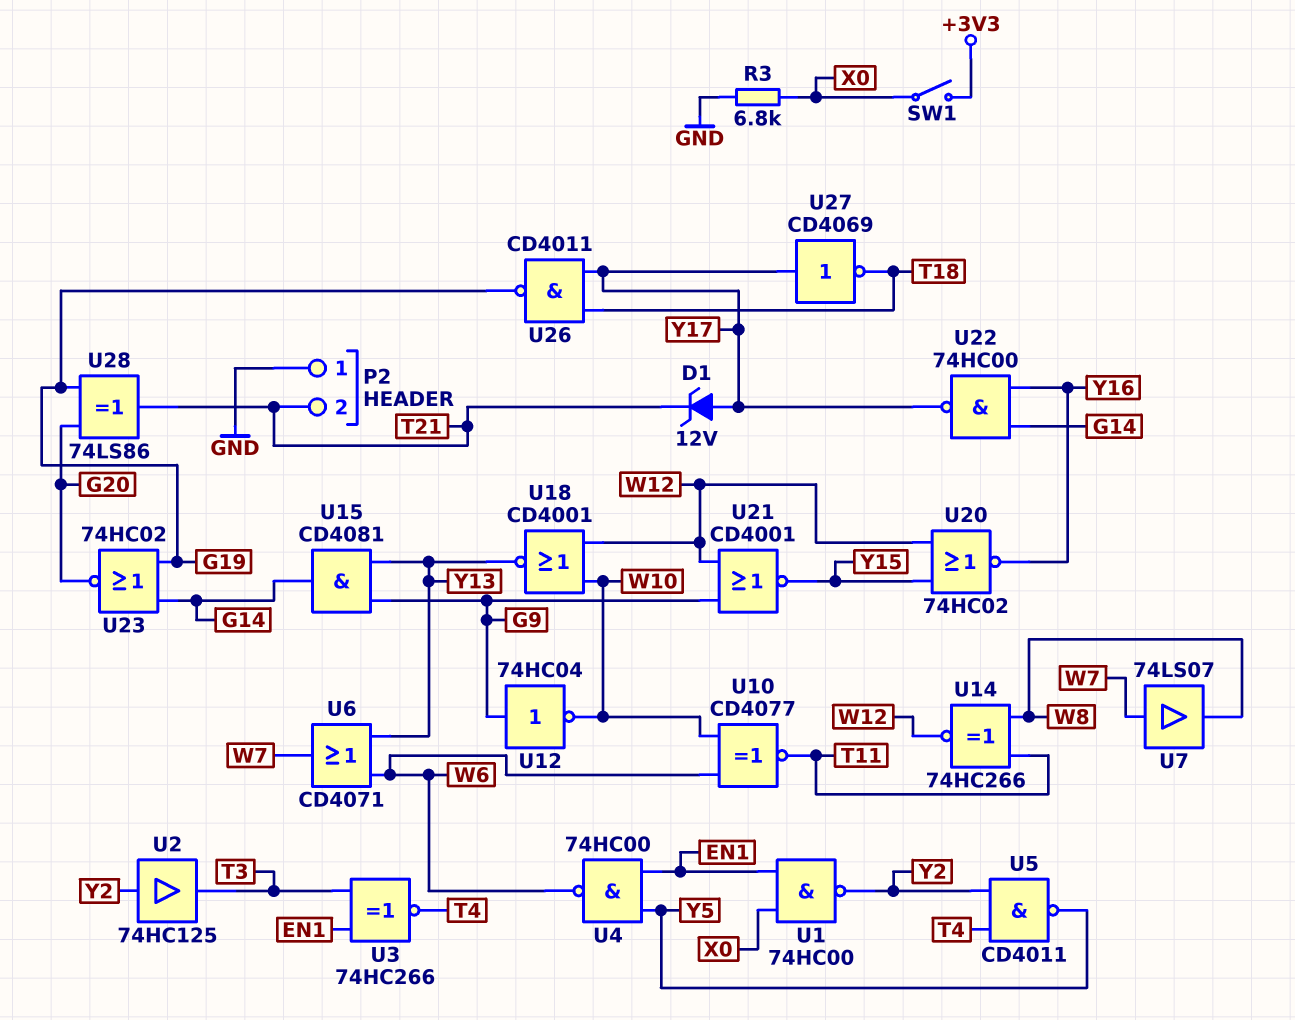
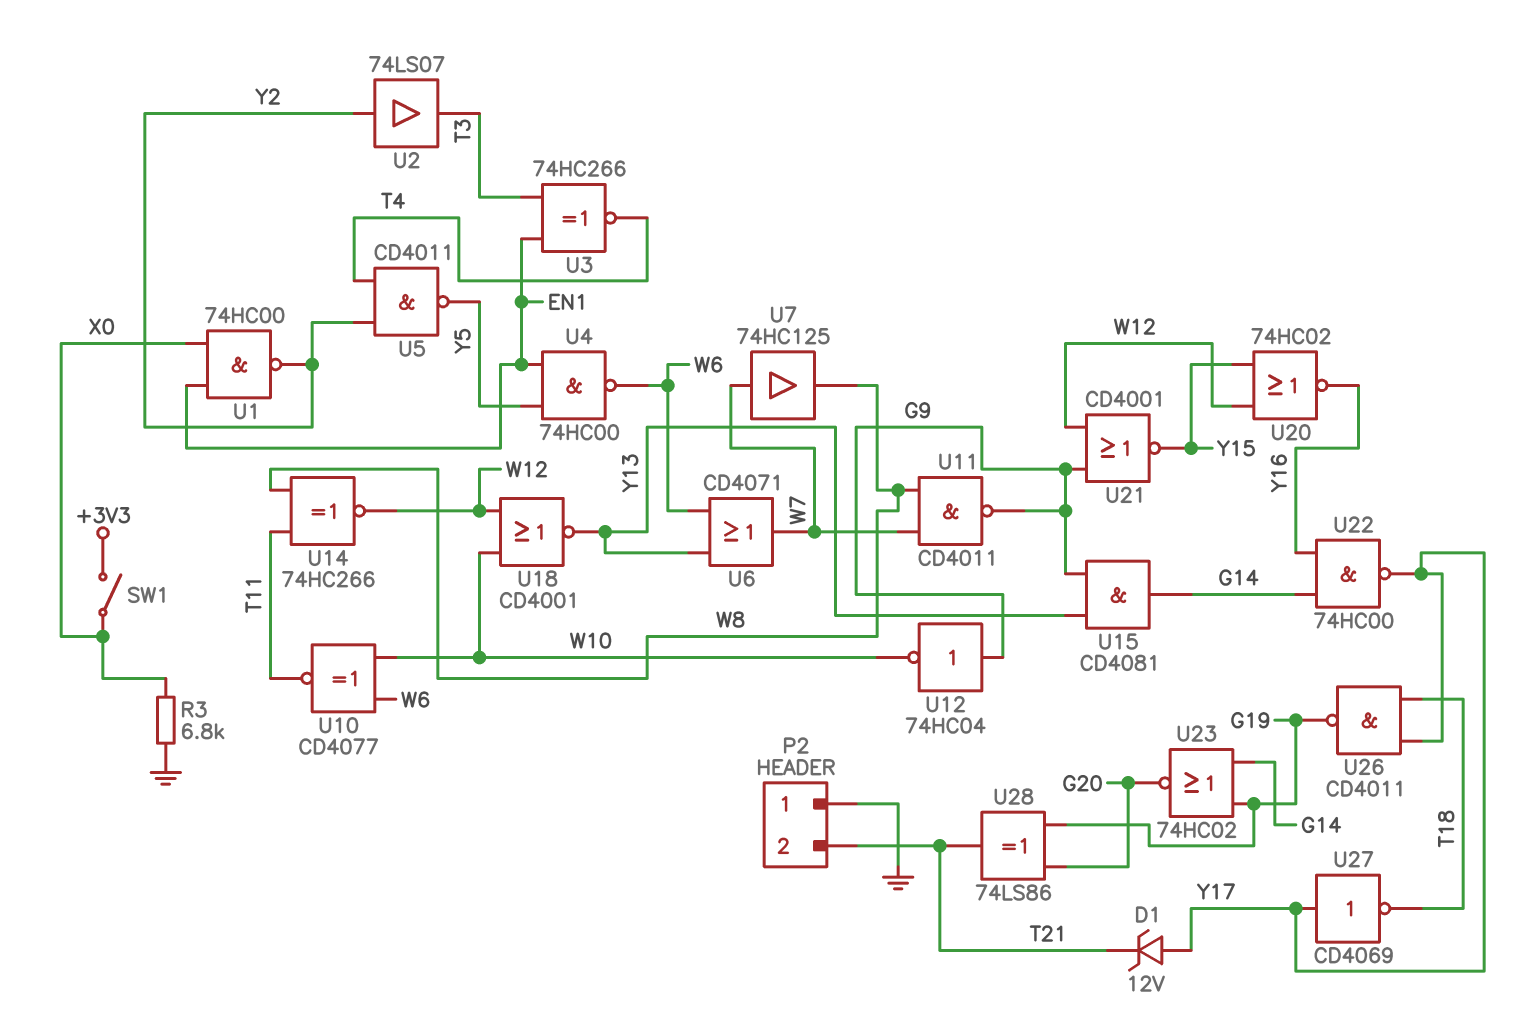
U2: buffer 74HC125 (in Y2, out T3) -> buffer 74LS07 (in Y2, out T3)
U7: buffer 74LS07 (in W7, out W8) -> buffer 74HC125 (in W7, out W8)
U11: none -> NAND CD4011 (in W7, in W8, out G9)

